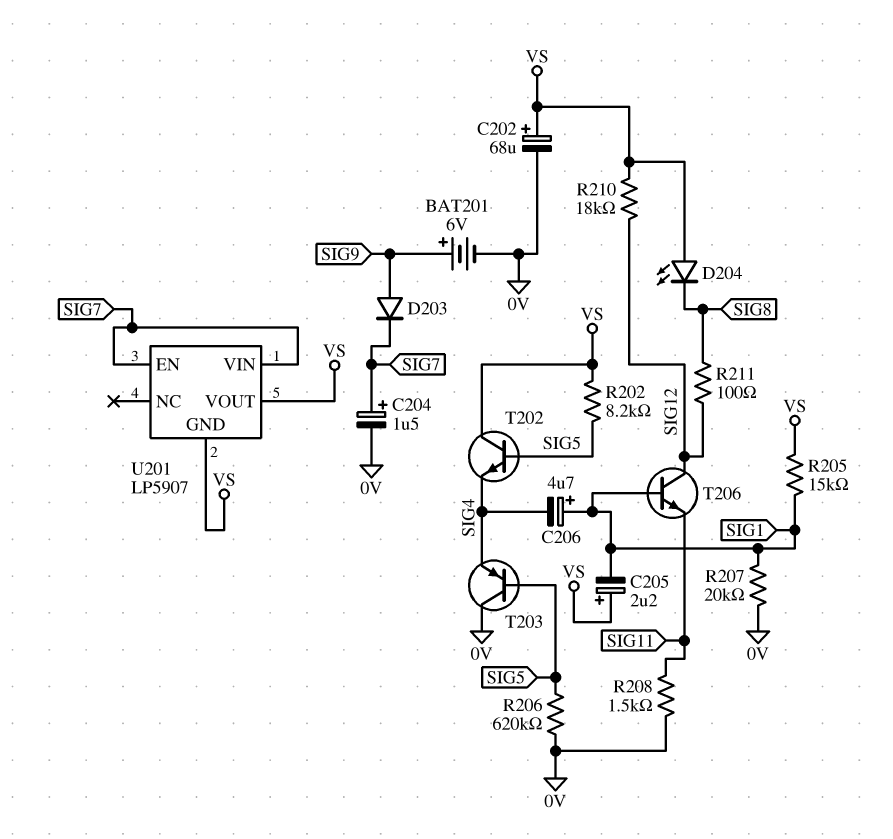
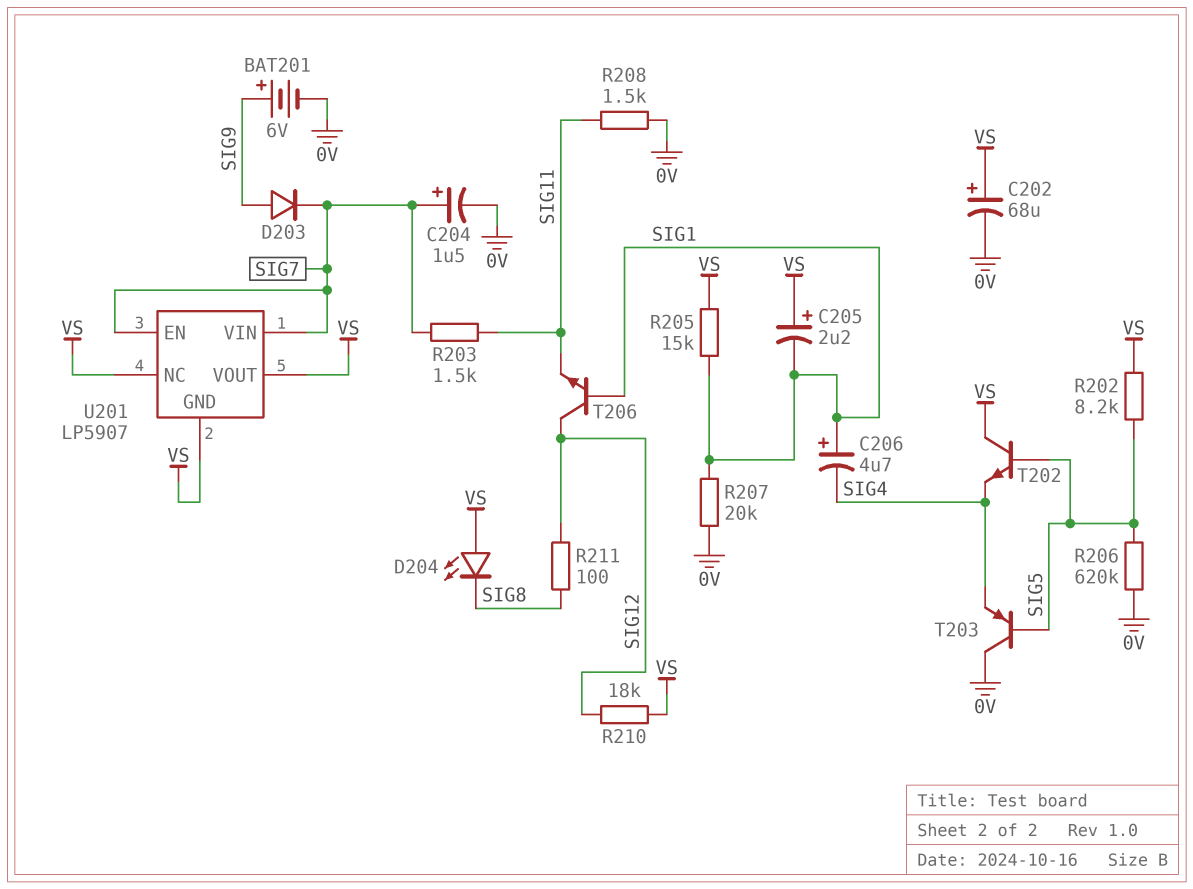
R203: none -> 1.5k (SIG7, SIG11)
U201 pin NC: none -> VS

